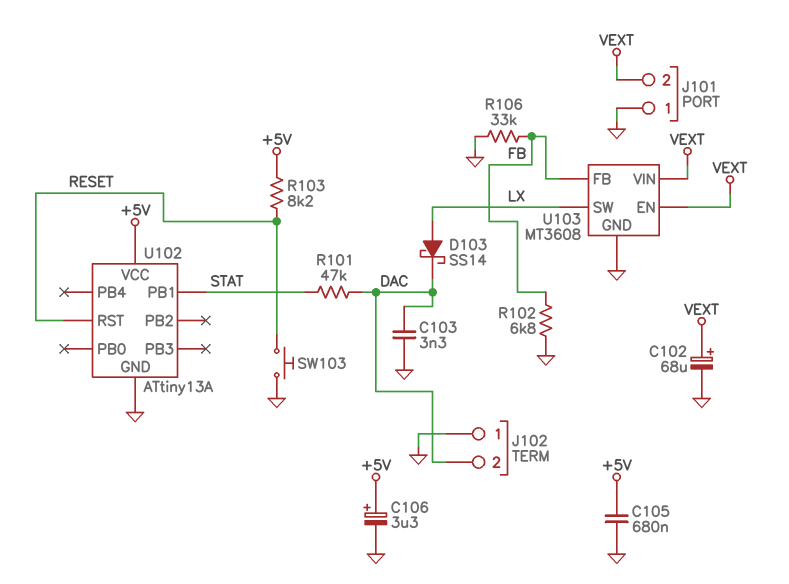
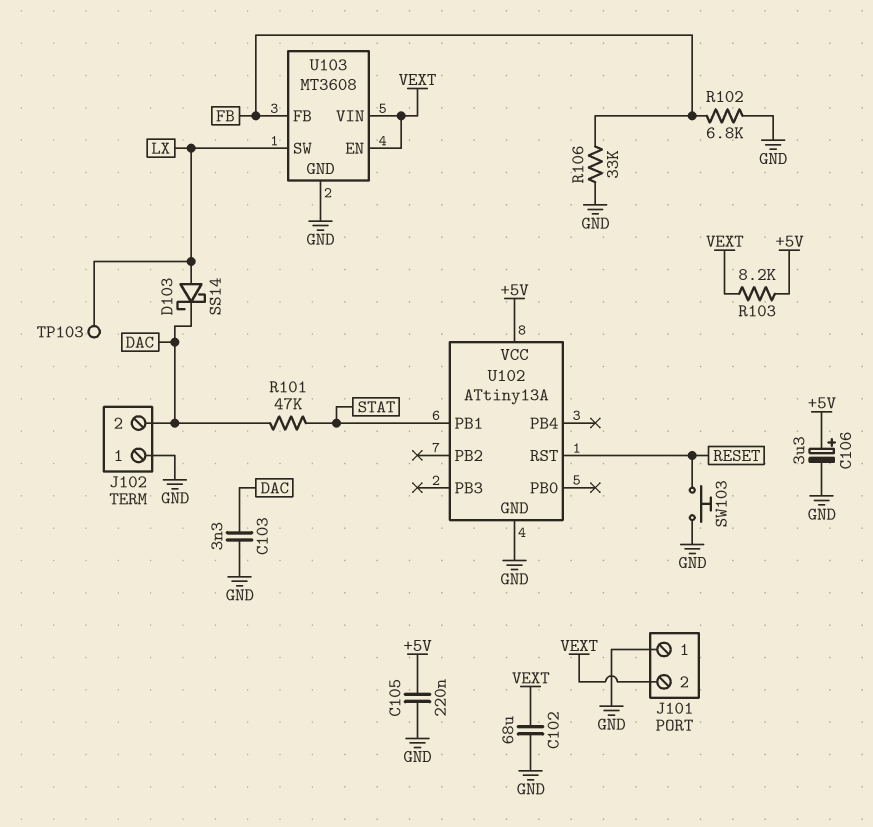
C102: 68uF (plus VEXT, minus GND) -> 68uF (GND, VEXT)
C105: 680nF (+5V, GND) -> 220nF (+5V, GND)
R103: 8.2k (+5V, RESET) -> 8.2k (+5V, VEXT)
TP103: none -> test point (LX)

